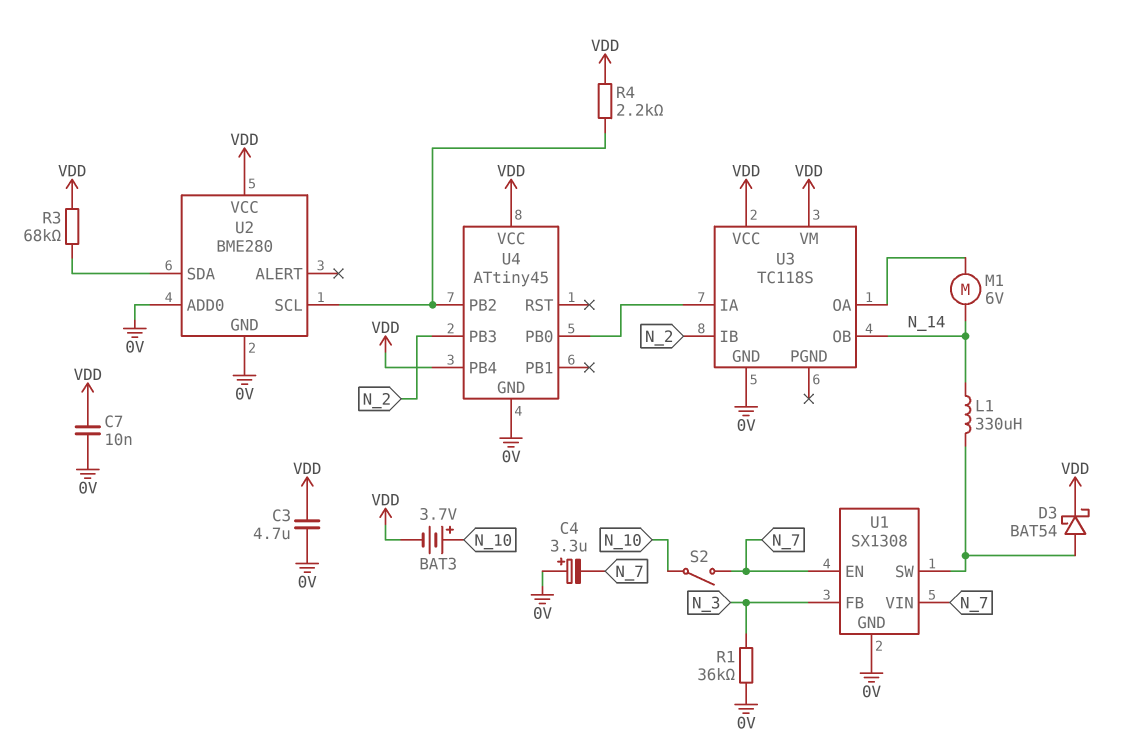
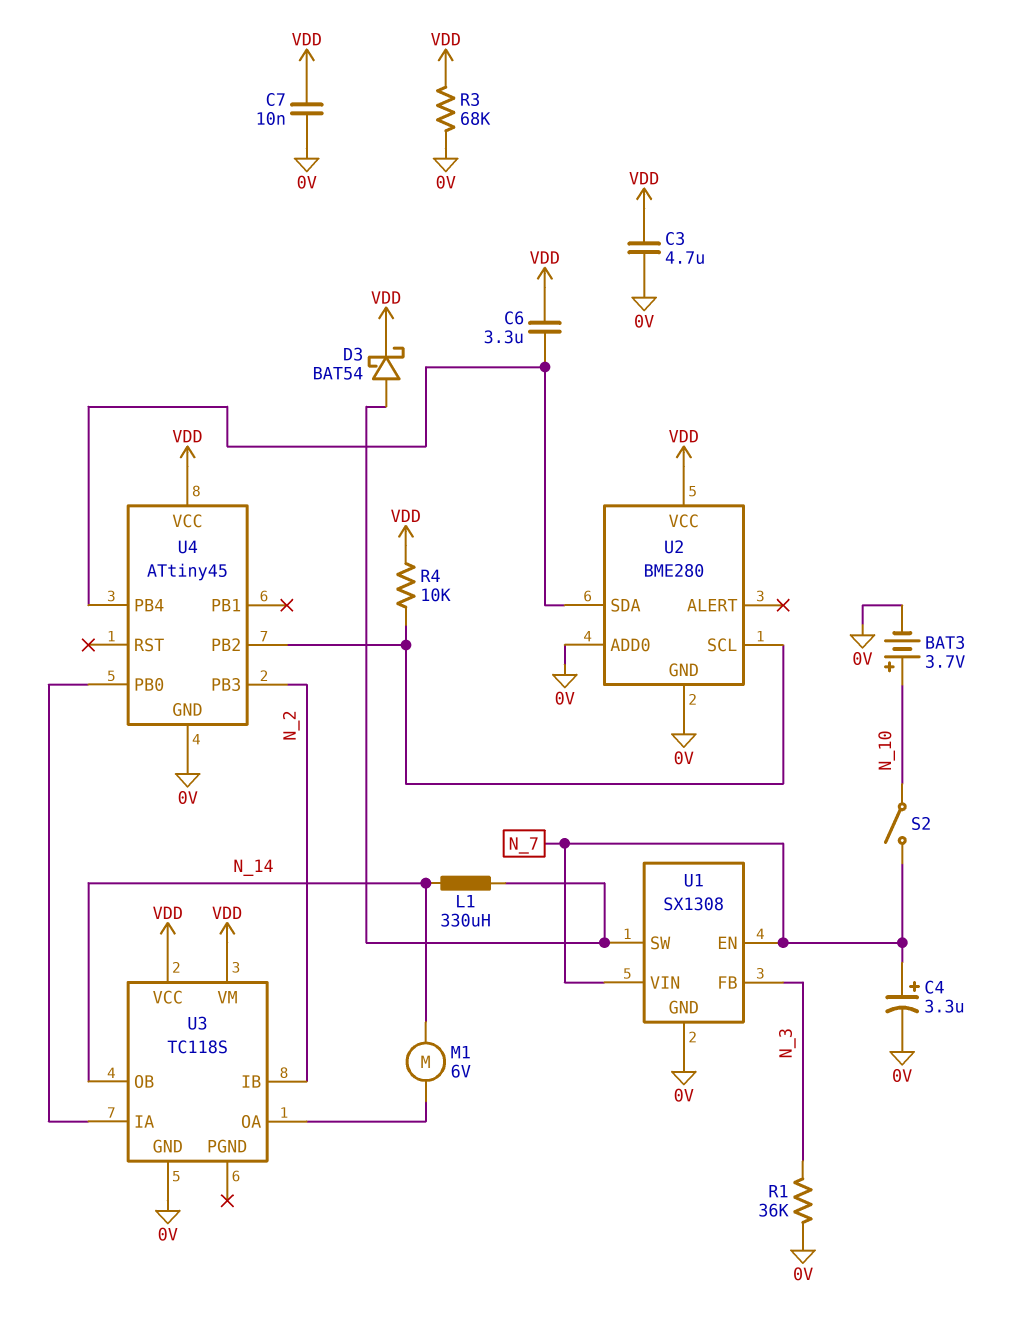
BAT3: 3.7V (plus N_10, minus VDD) -> 3.7V (plus N_10, minus 0V)
C4: 3.3uF (plus 0V, minus N_7) -> 3.3uF (plus N_7, minus 0V)
C6: none -> 3.3uF (U2/SDA, VDD)
R3: 68k (U2/SDA, VDD) -> 68k (0V, VDD)
R4: 2.2k (U2/SCL, VDD) -> 10k (U2/SCL, VDD)
U4 pin PB4: VDD -> U2/SDA

